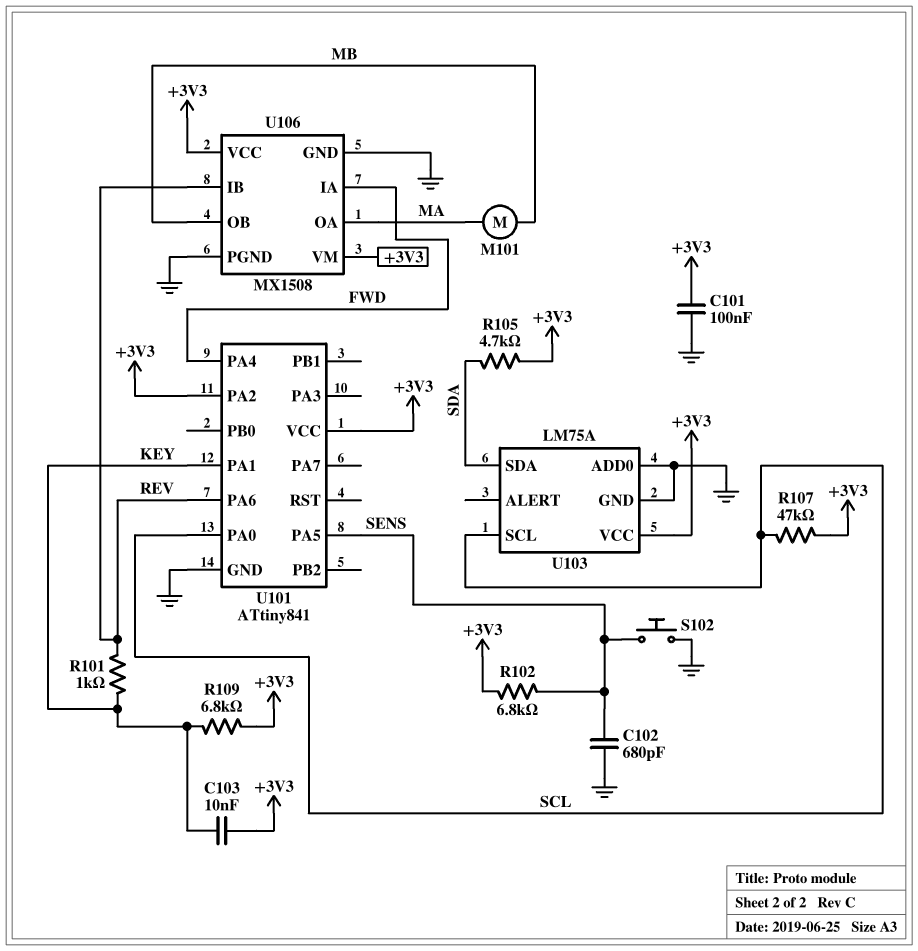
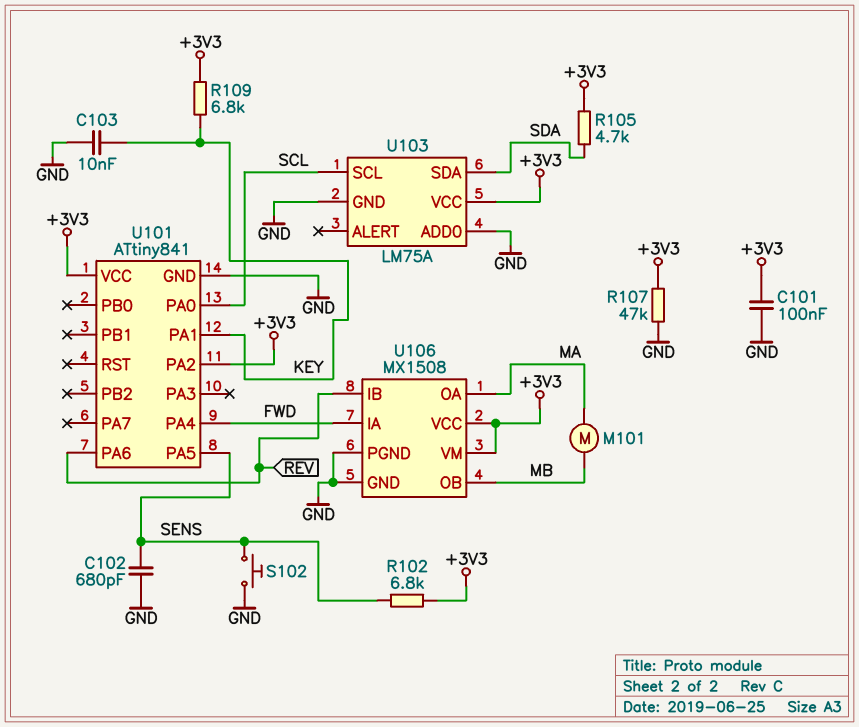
C103: 10nF (+3V3, KEY) -> 10nF (GND, KEY)
R101: 1k (KEY, REV) -> none
R107: 47k (+3V3, SCL) -> 47k (+3V3, GND)

